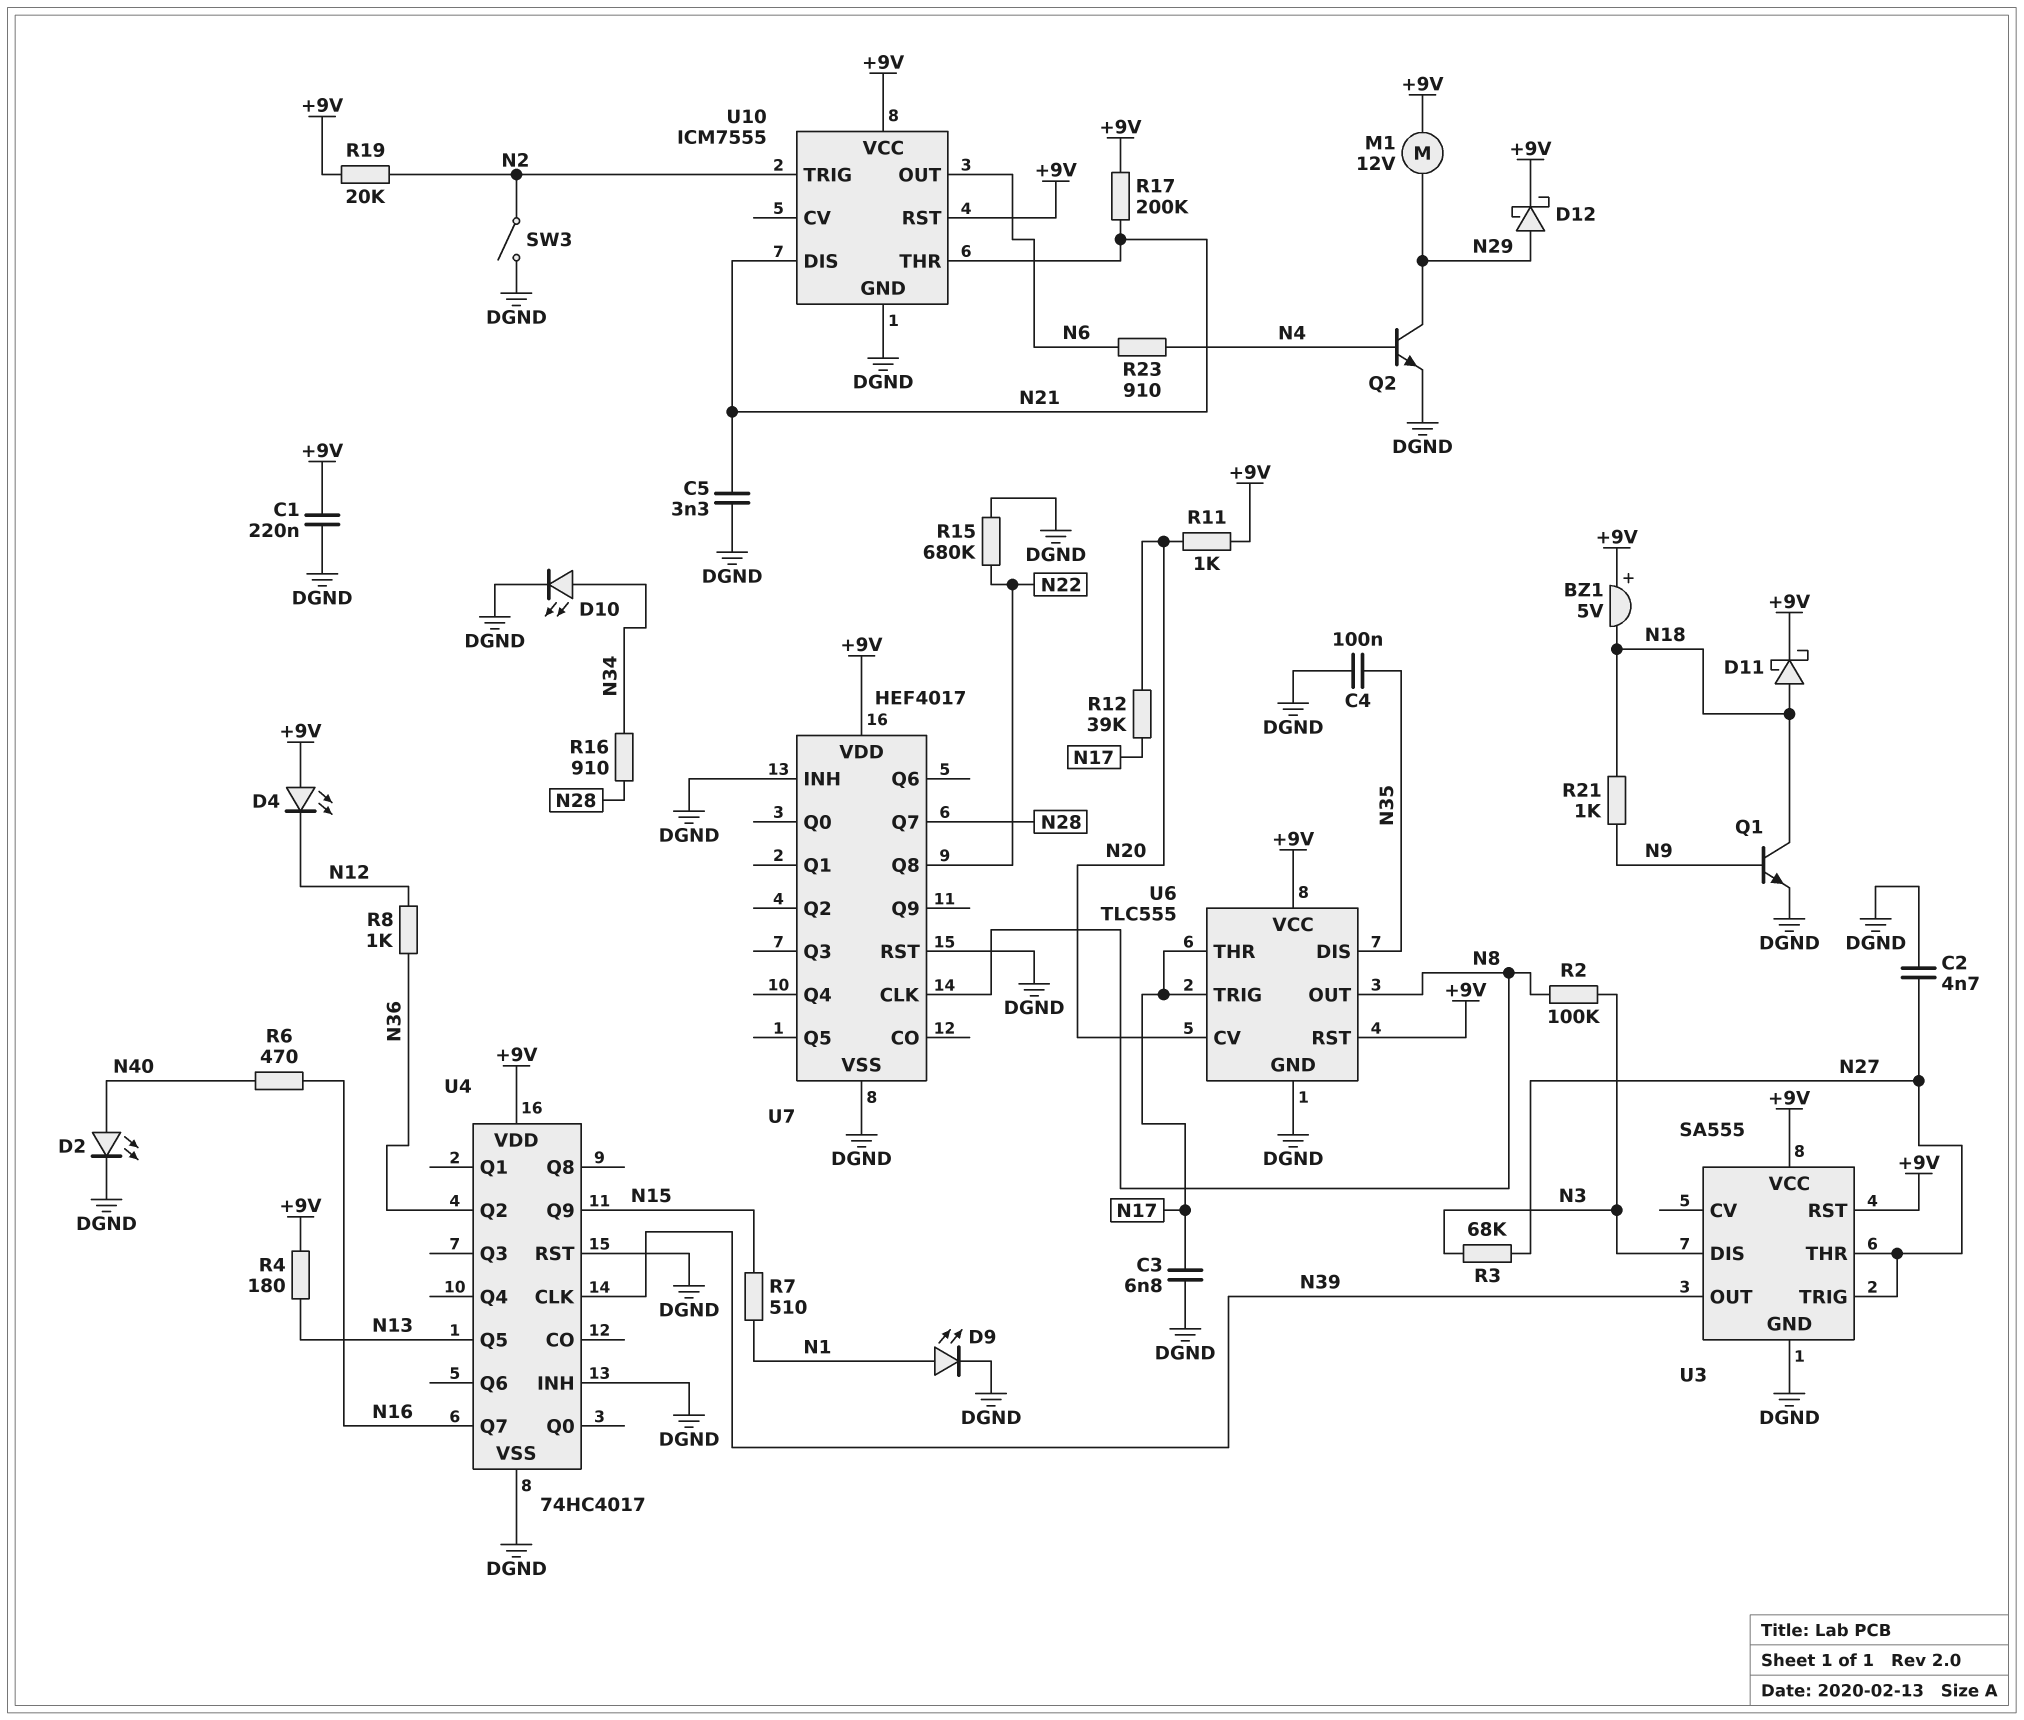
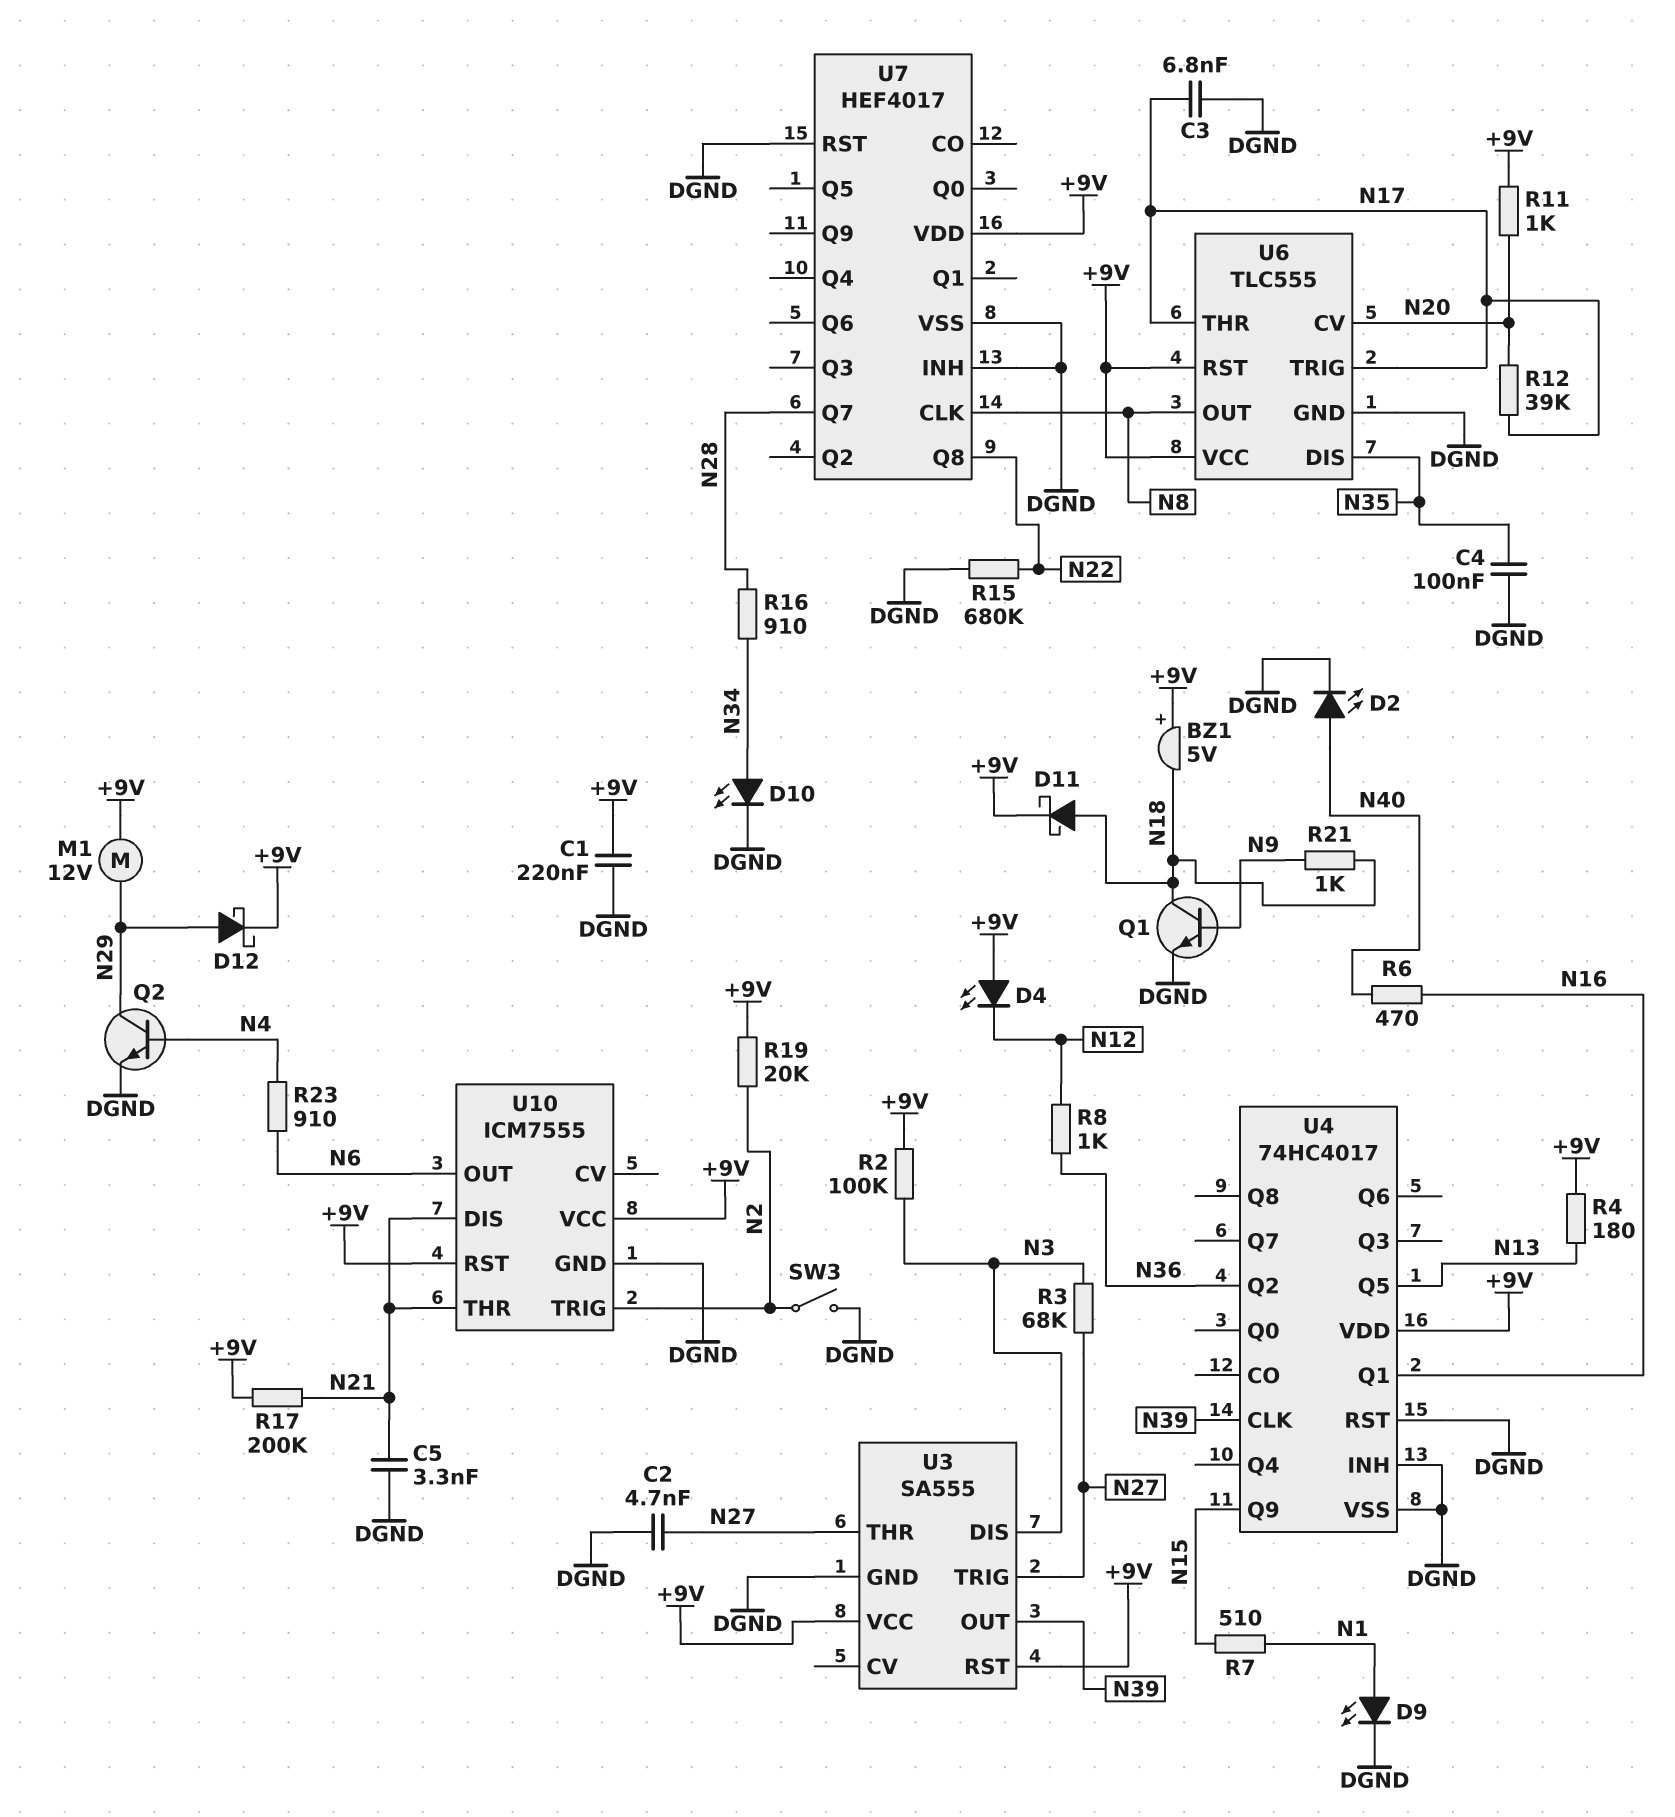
R2: 100k (N3, N8) -> 100k (+9V, N3)
U4 pin Q1: none -> N16
U4 pin Q7: N16 -> none

